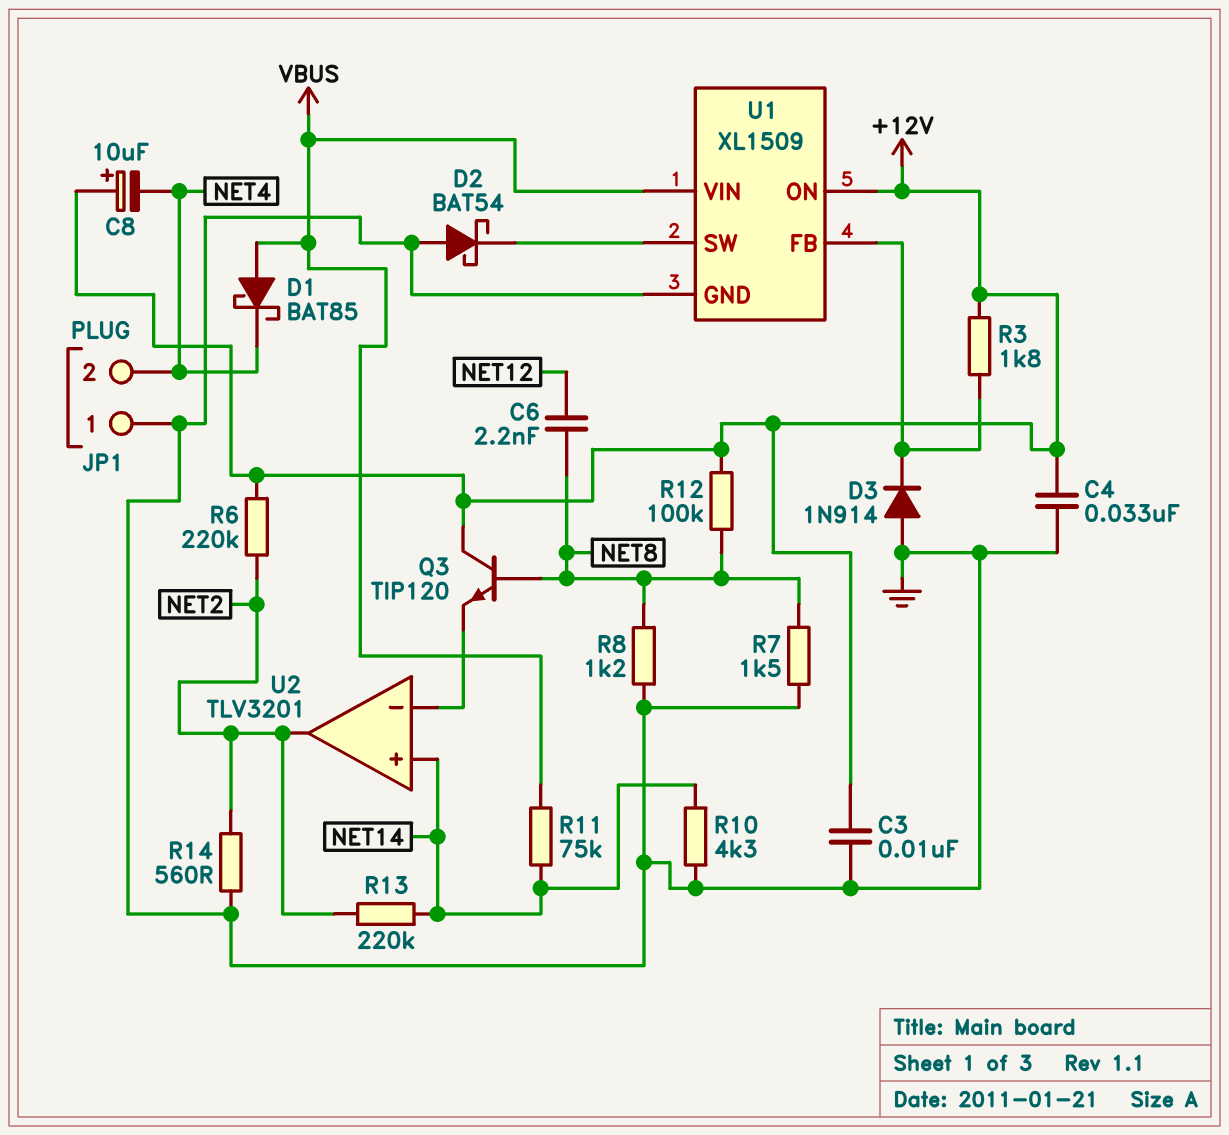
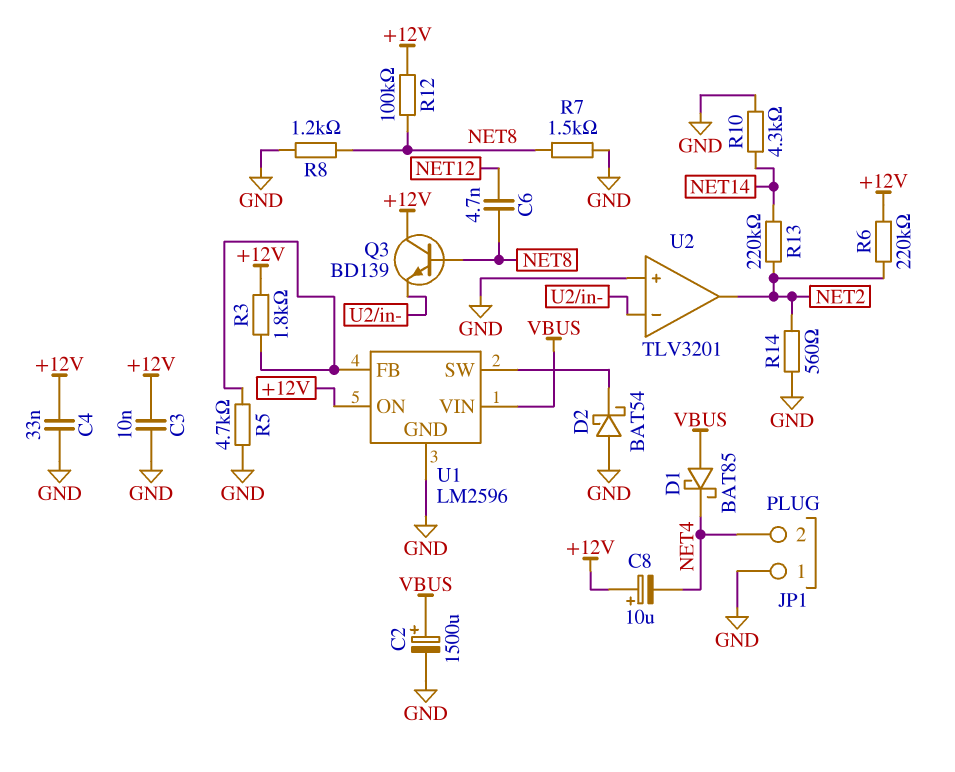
C2: none -> 1500uF (plus VBUS, minus GND)
C6: 2.2nF (NET8, NET12) -> 4.7nF (NET8, NET12)
D3: diode 1N914 (A GND, K U1/FB) -> none
Q3: NPN TIP120 (B NET8, C +12V, E U2/in-) -> NPN BD139 (B NET8, C +12V, E U2/in-)
R5: none -> 4.7k (GND, U1/FB)
R11: 75k (NET14, VBUS) -> none
U1: XL1509 -> LM2596
U2 pin in+: NET14 -> GND

